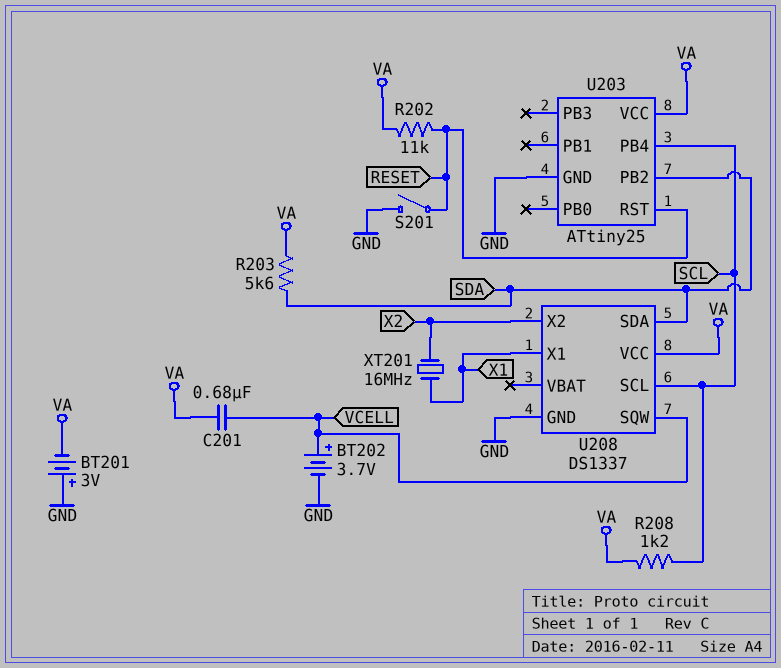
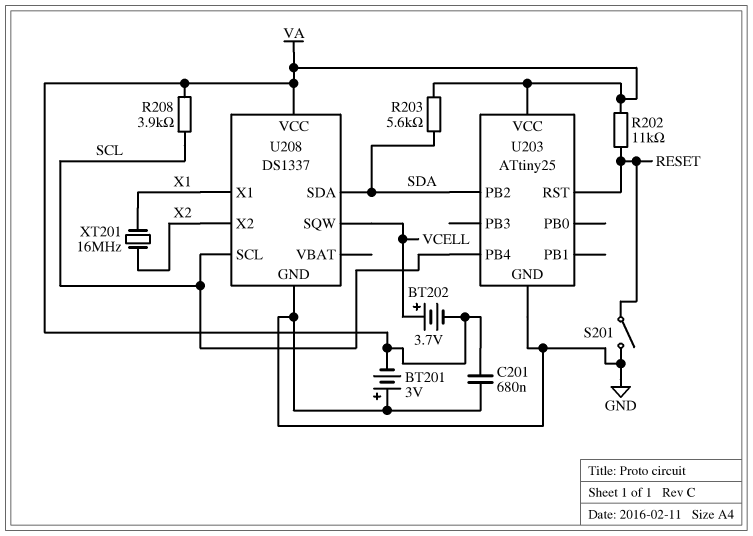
BT202: 3.7V (plus VCELL, minus GND) -> 3.7V (plus VCELL, minus VA)
C201: 680nF (VA, VCELL) -> 680nF (GND, VA)
R208: 1.2k (SCL, VA) -> 3.9k (SCL, VA)

